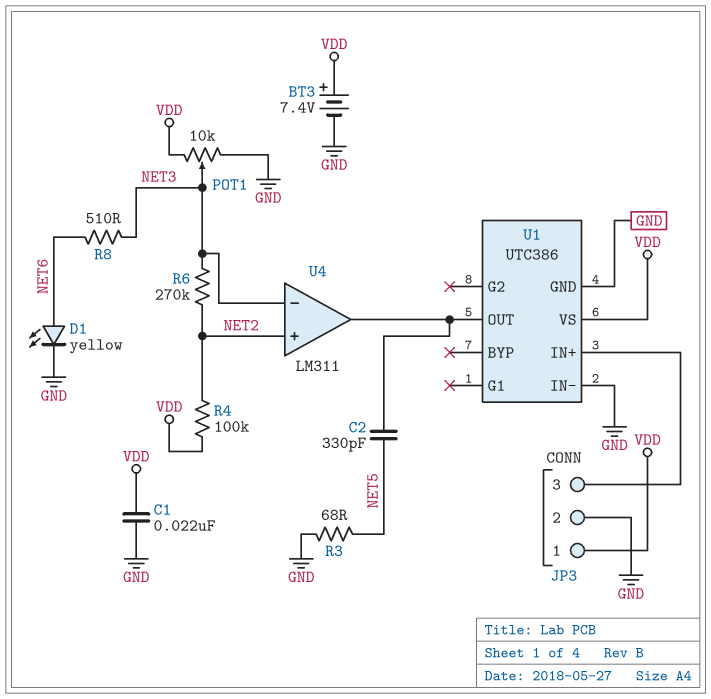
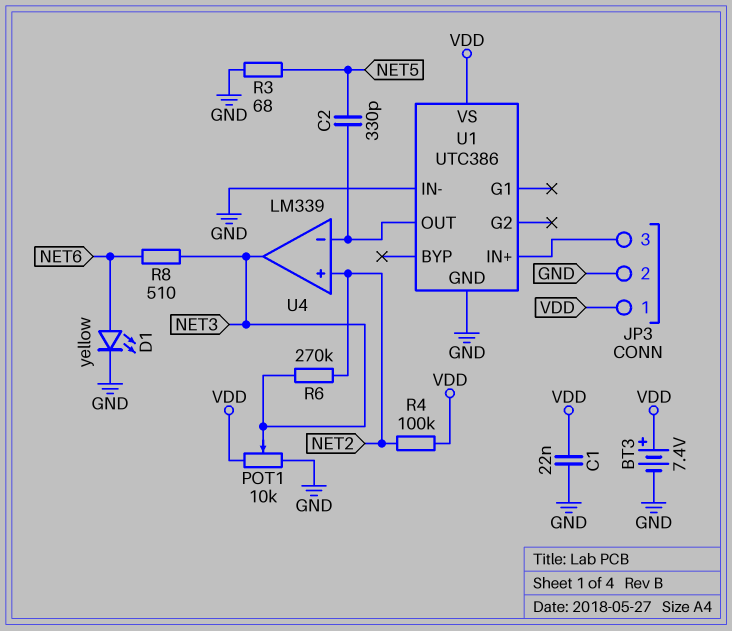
U4: LM311 -> LM339
U4 pin in-: NET3 -> U1/OUT
U4 pin out: U1/OUT -> NET3

